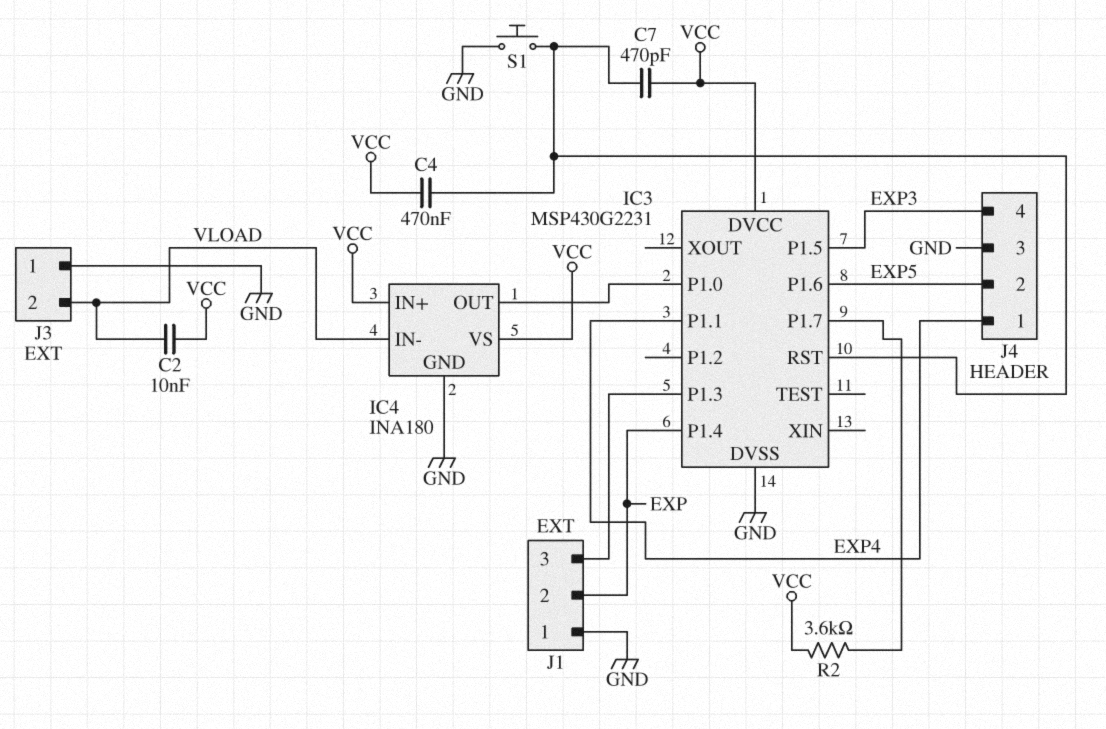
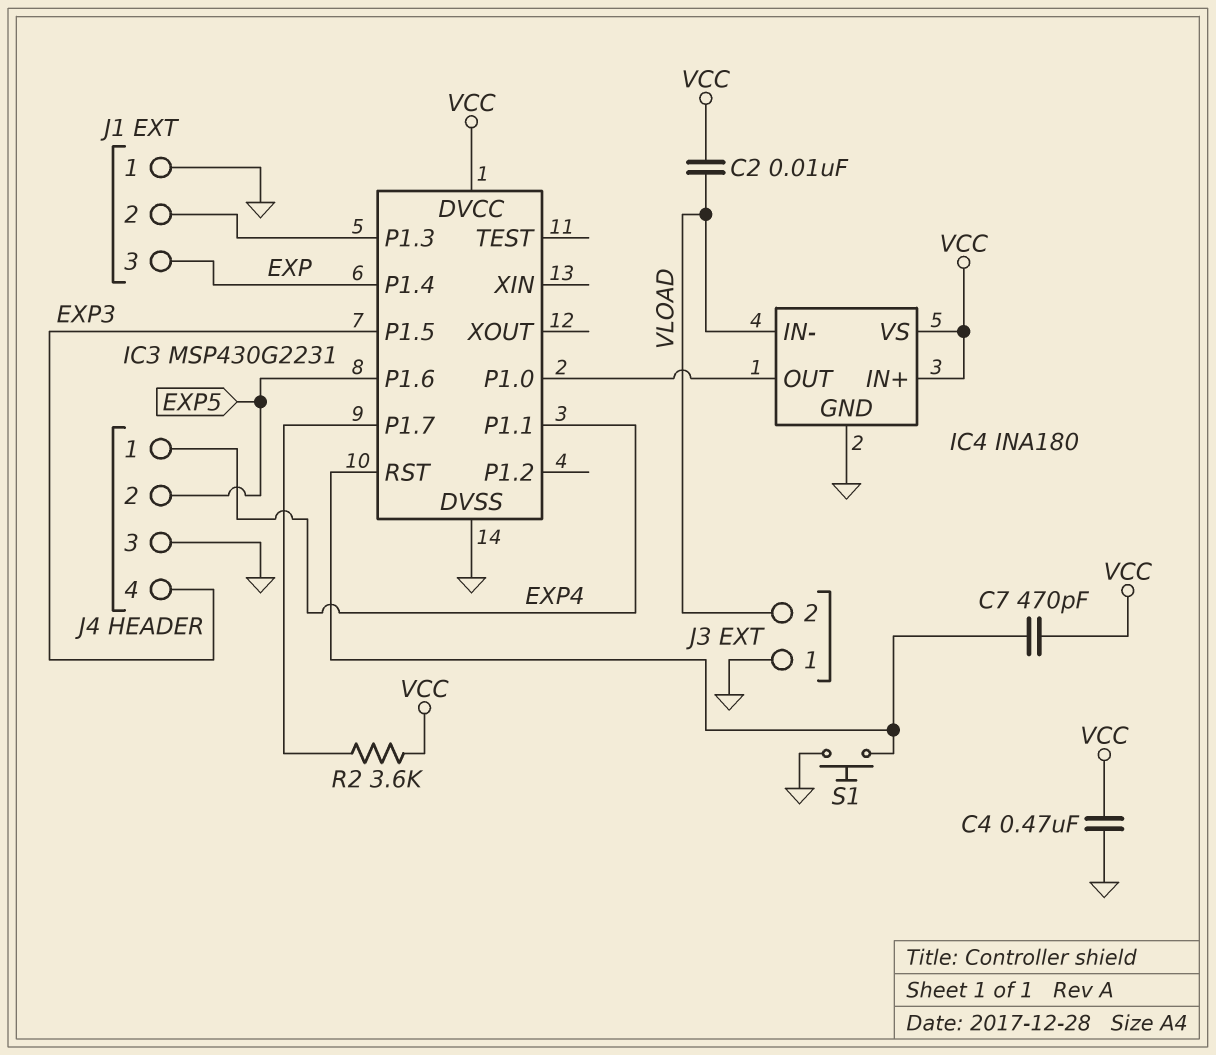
C4: 470nF (IC3/RST, VCC) -> 470nF (GND, VCC)
J1 pin 2: EXP -> IC3/P1.3
J1 pin 3: IC3/P1.3 -> EXP

